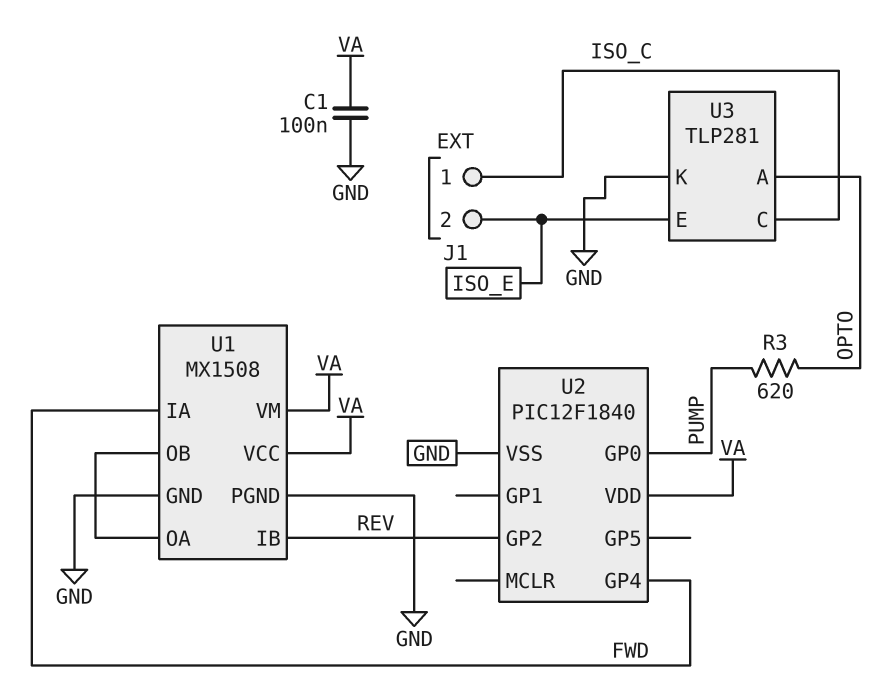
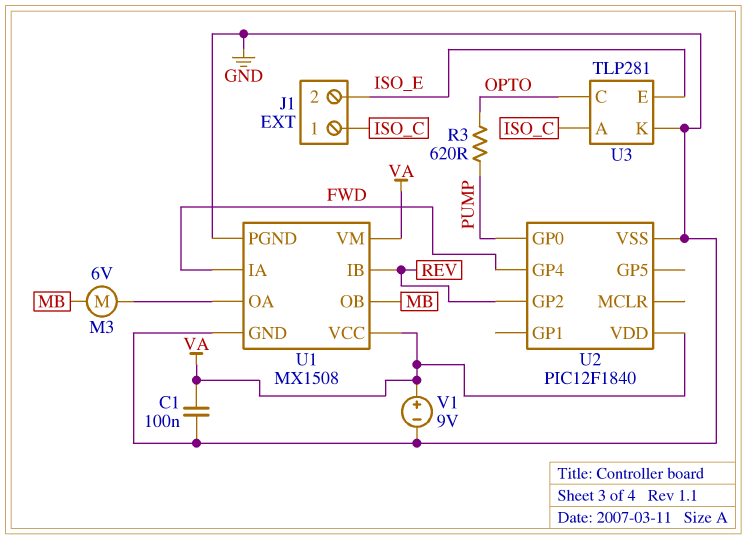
M3: none -> motor 6V (MB, U1/OA)
U1 pin OB: U1/OA -> MB
U3 pin A: OPTO -> ISO_C
U3 pin C: ISO_C -> OPTO
V1: none -> 9V (plus VA, minus GND)

